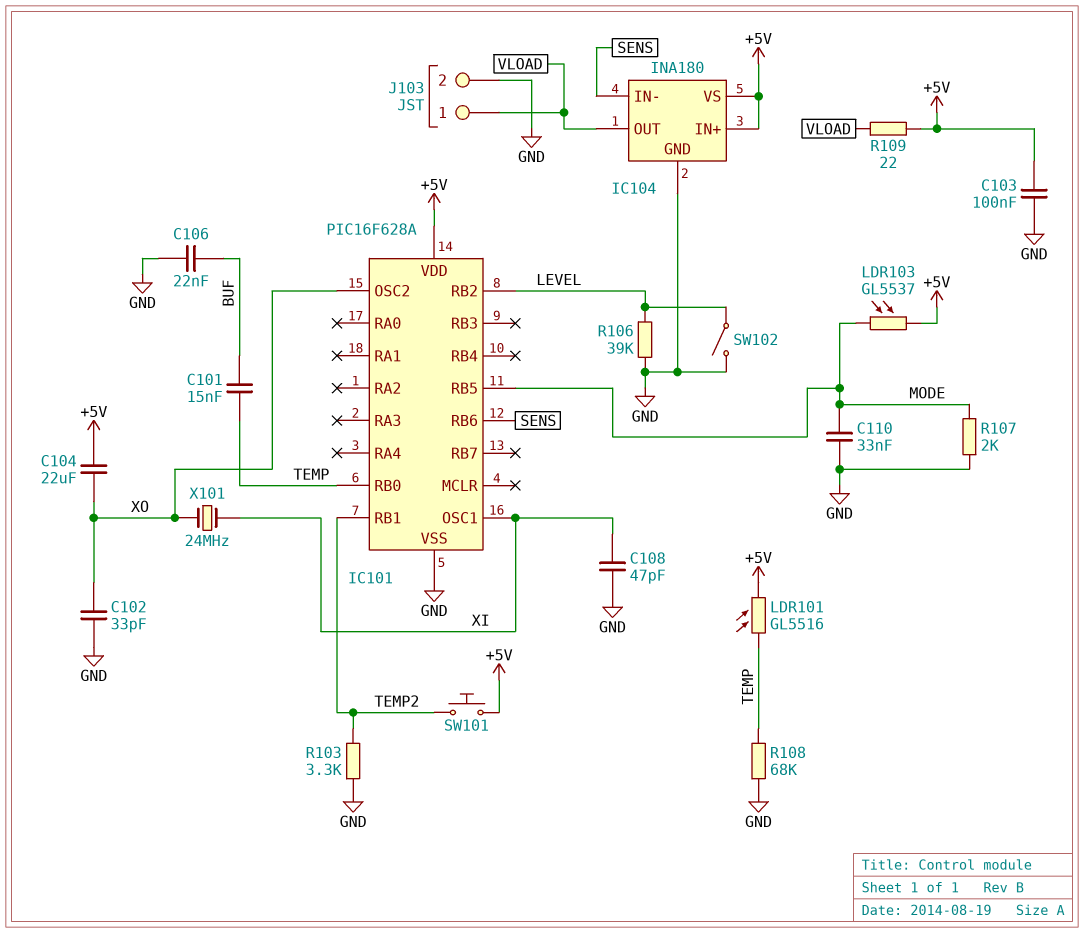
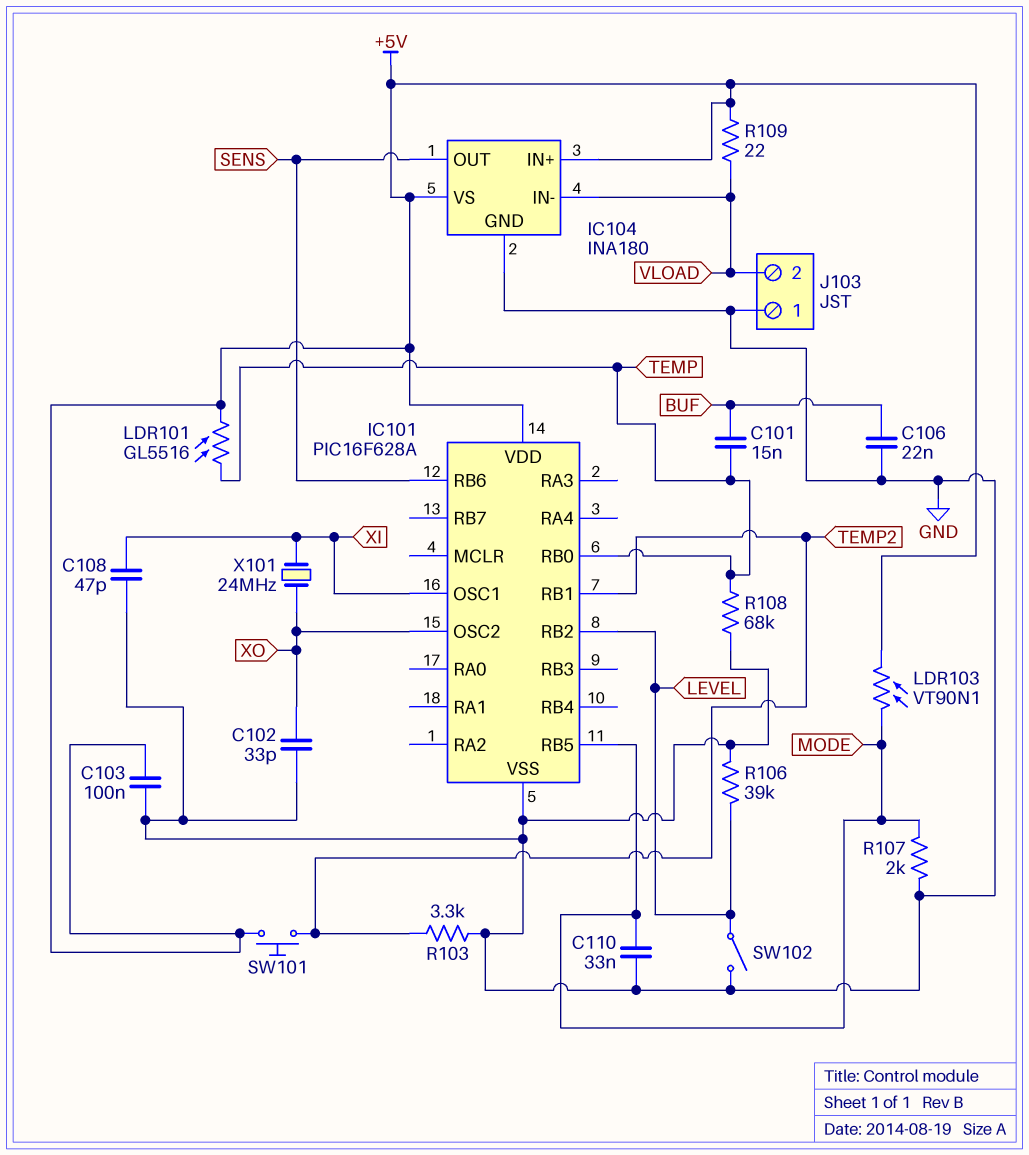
C104: 22uF (+5V, XO) -> none
IC104 pin IN-: SENS -> VLOAD
IC104 pin OUT: VLOAD -> SENS
J103 pin 1: VLOAD -> GND
J103 pin 2: GND -> VLOAD
LDR103: GL5537 (+5V, MODE) -> VT90N1 (+5V, MODE)

